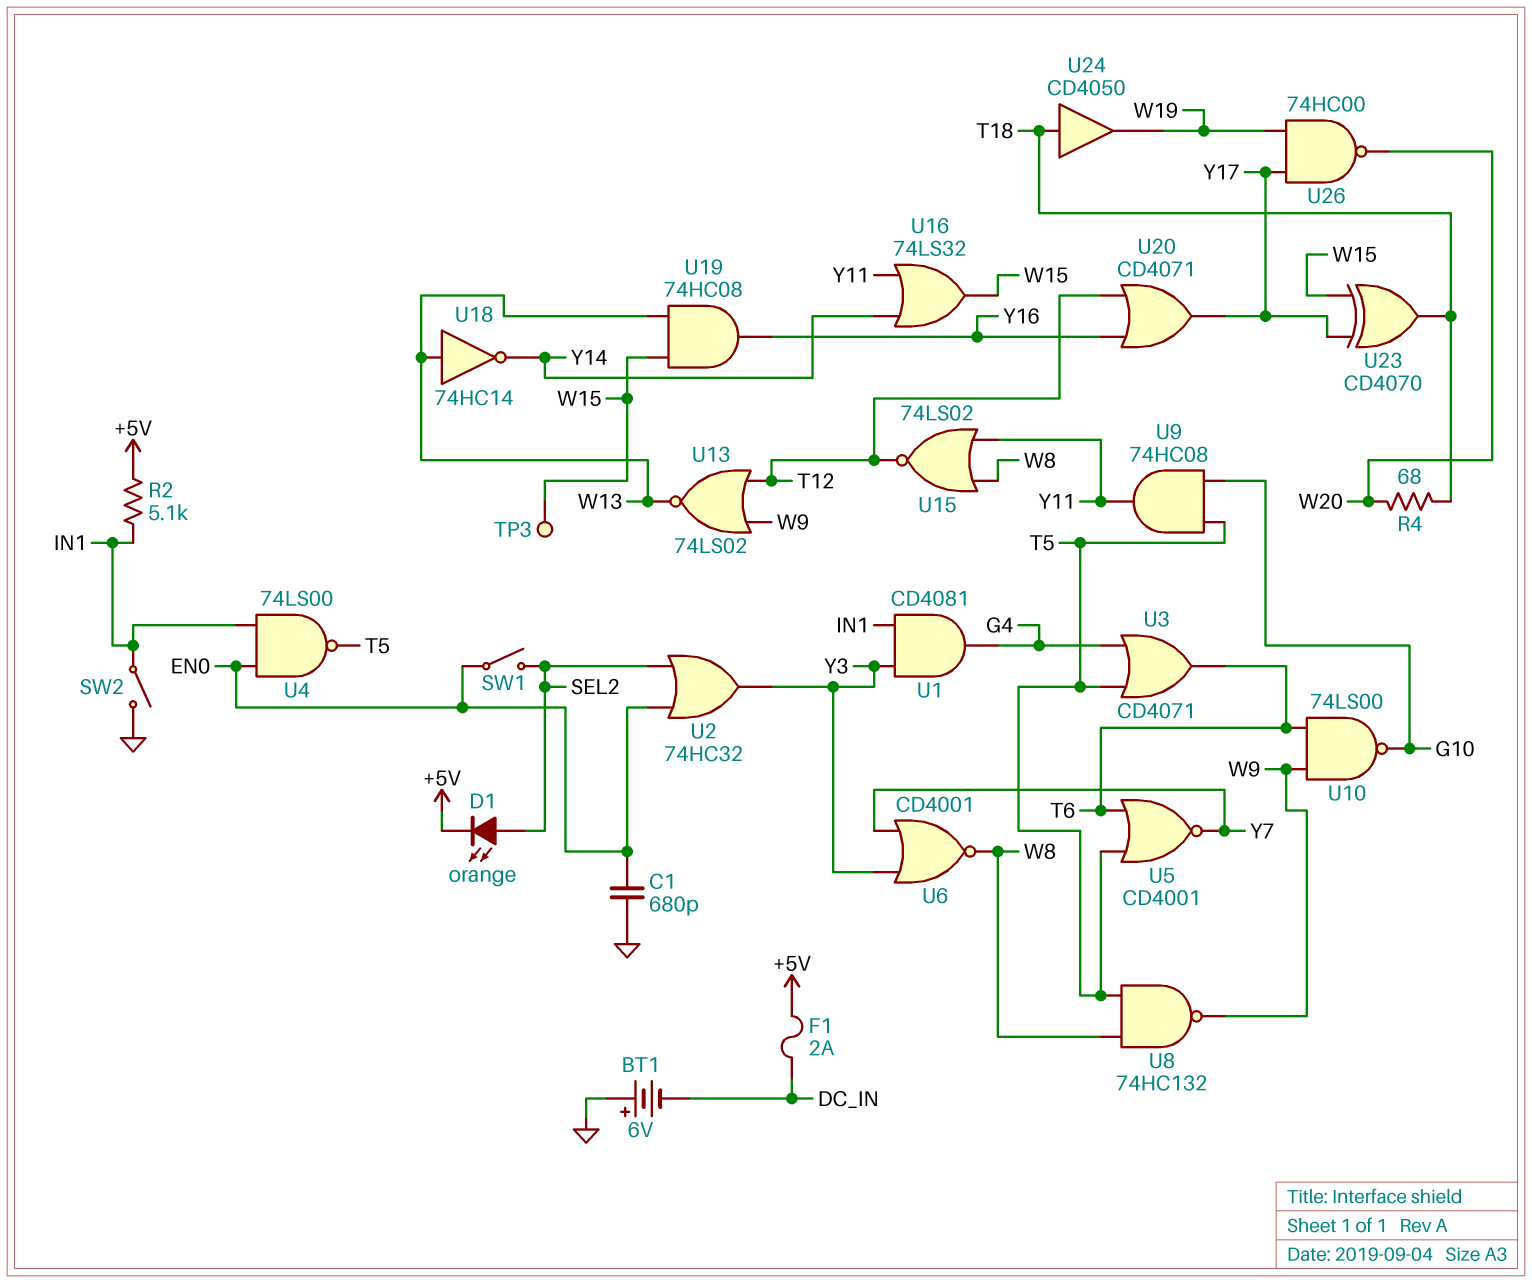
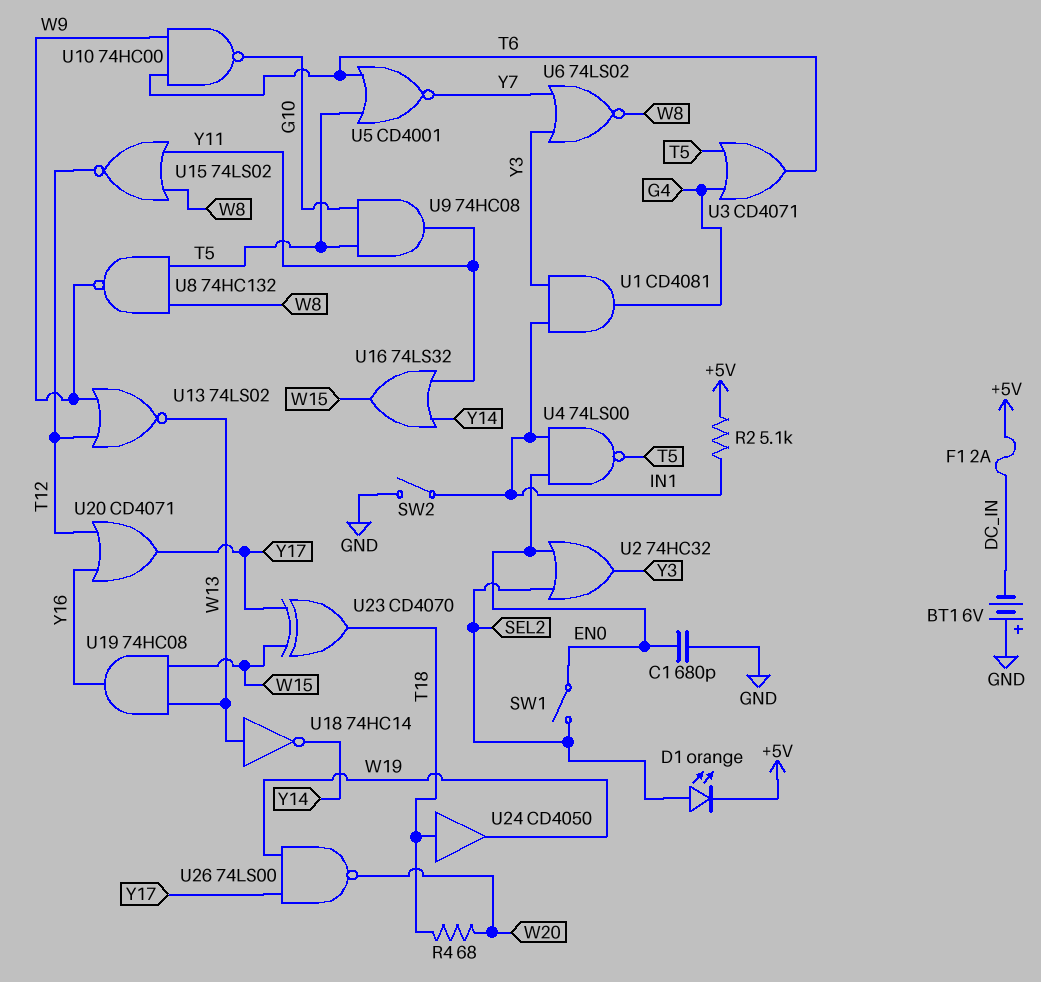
TP3: test point (W15) -> none
U6: NOR CD4001 (in Y3, in Y7, out W8) -> NOR 74LS02 (in Y3, in Y7, out W8)
U10: NAND 74LS00 (in T6, in W9, out G10) -> NAND 74HC00 (in T6, in W9, out G10)
U26: NAND 74HC00 (in W19, in Y17, out W20) -> NAND 74LS00 (in W19, in Y17, out W20)

